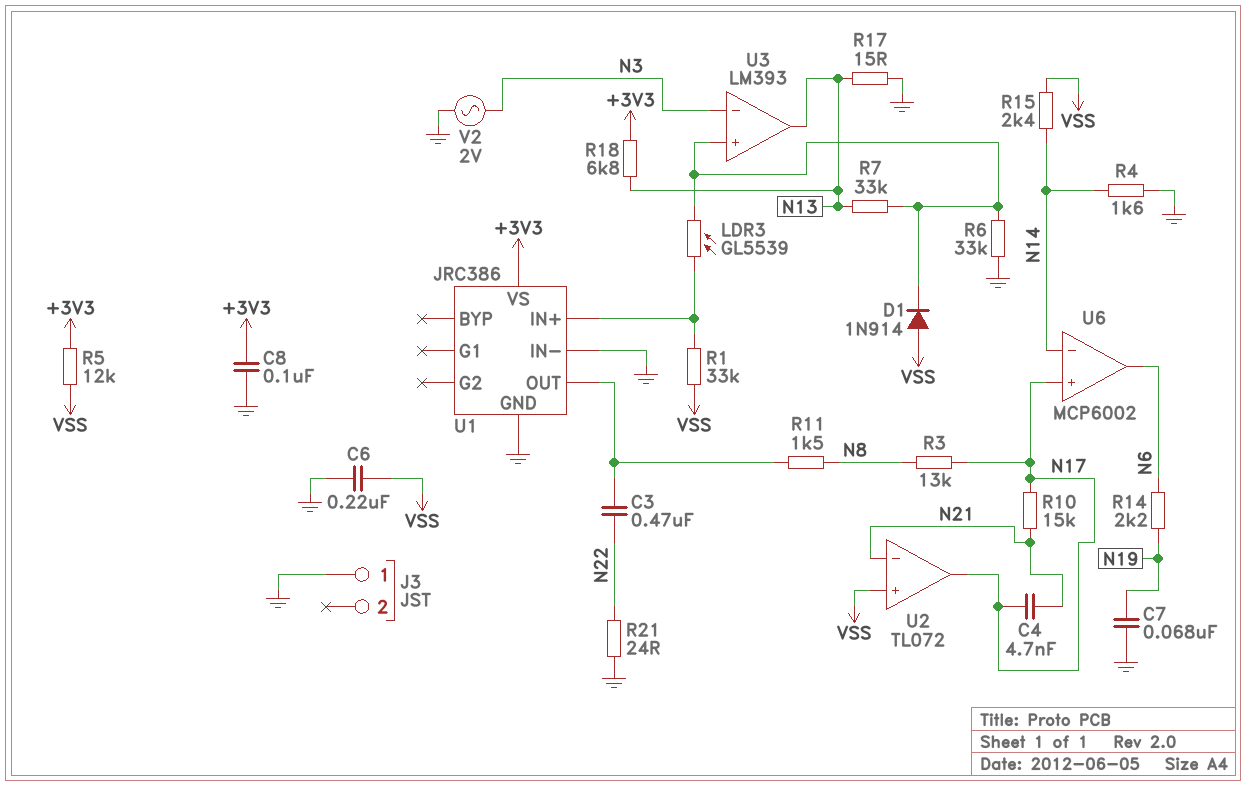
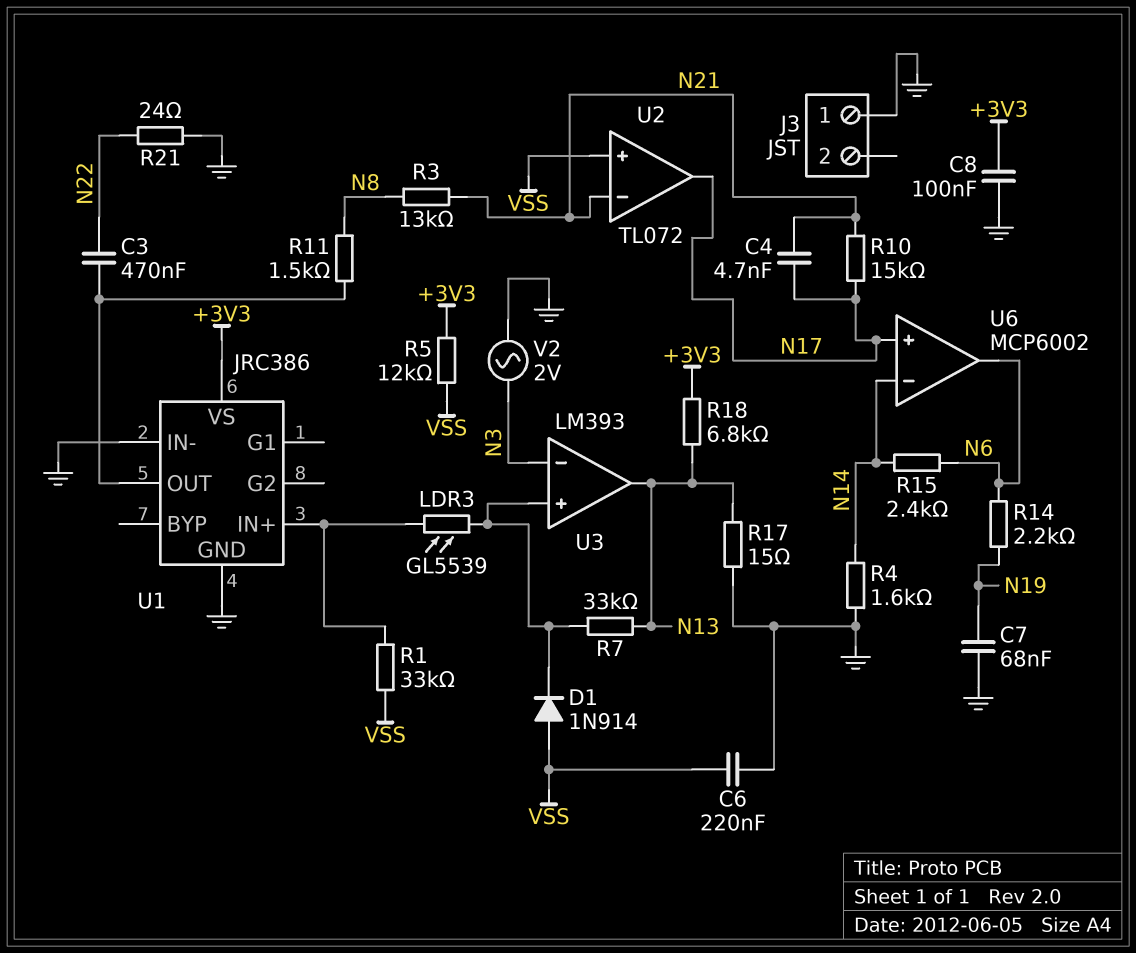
R3: 13k (N8, N17) -> 13k (N8, N21)
R6: 33k (GND, U3/in+) -> none
R15: 2.4k (N14, VSS) -> 2.4k (N6, N14)

